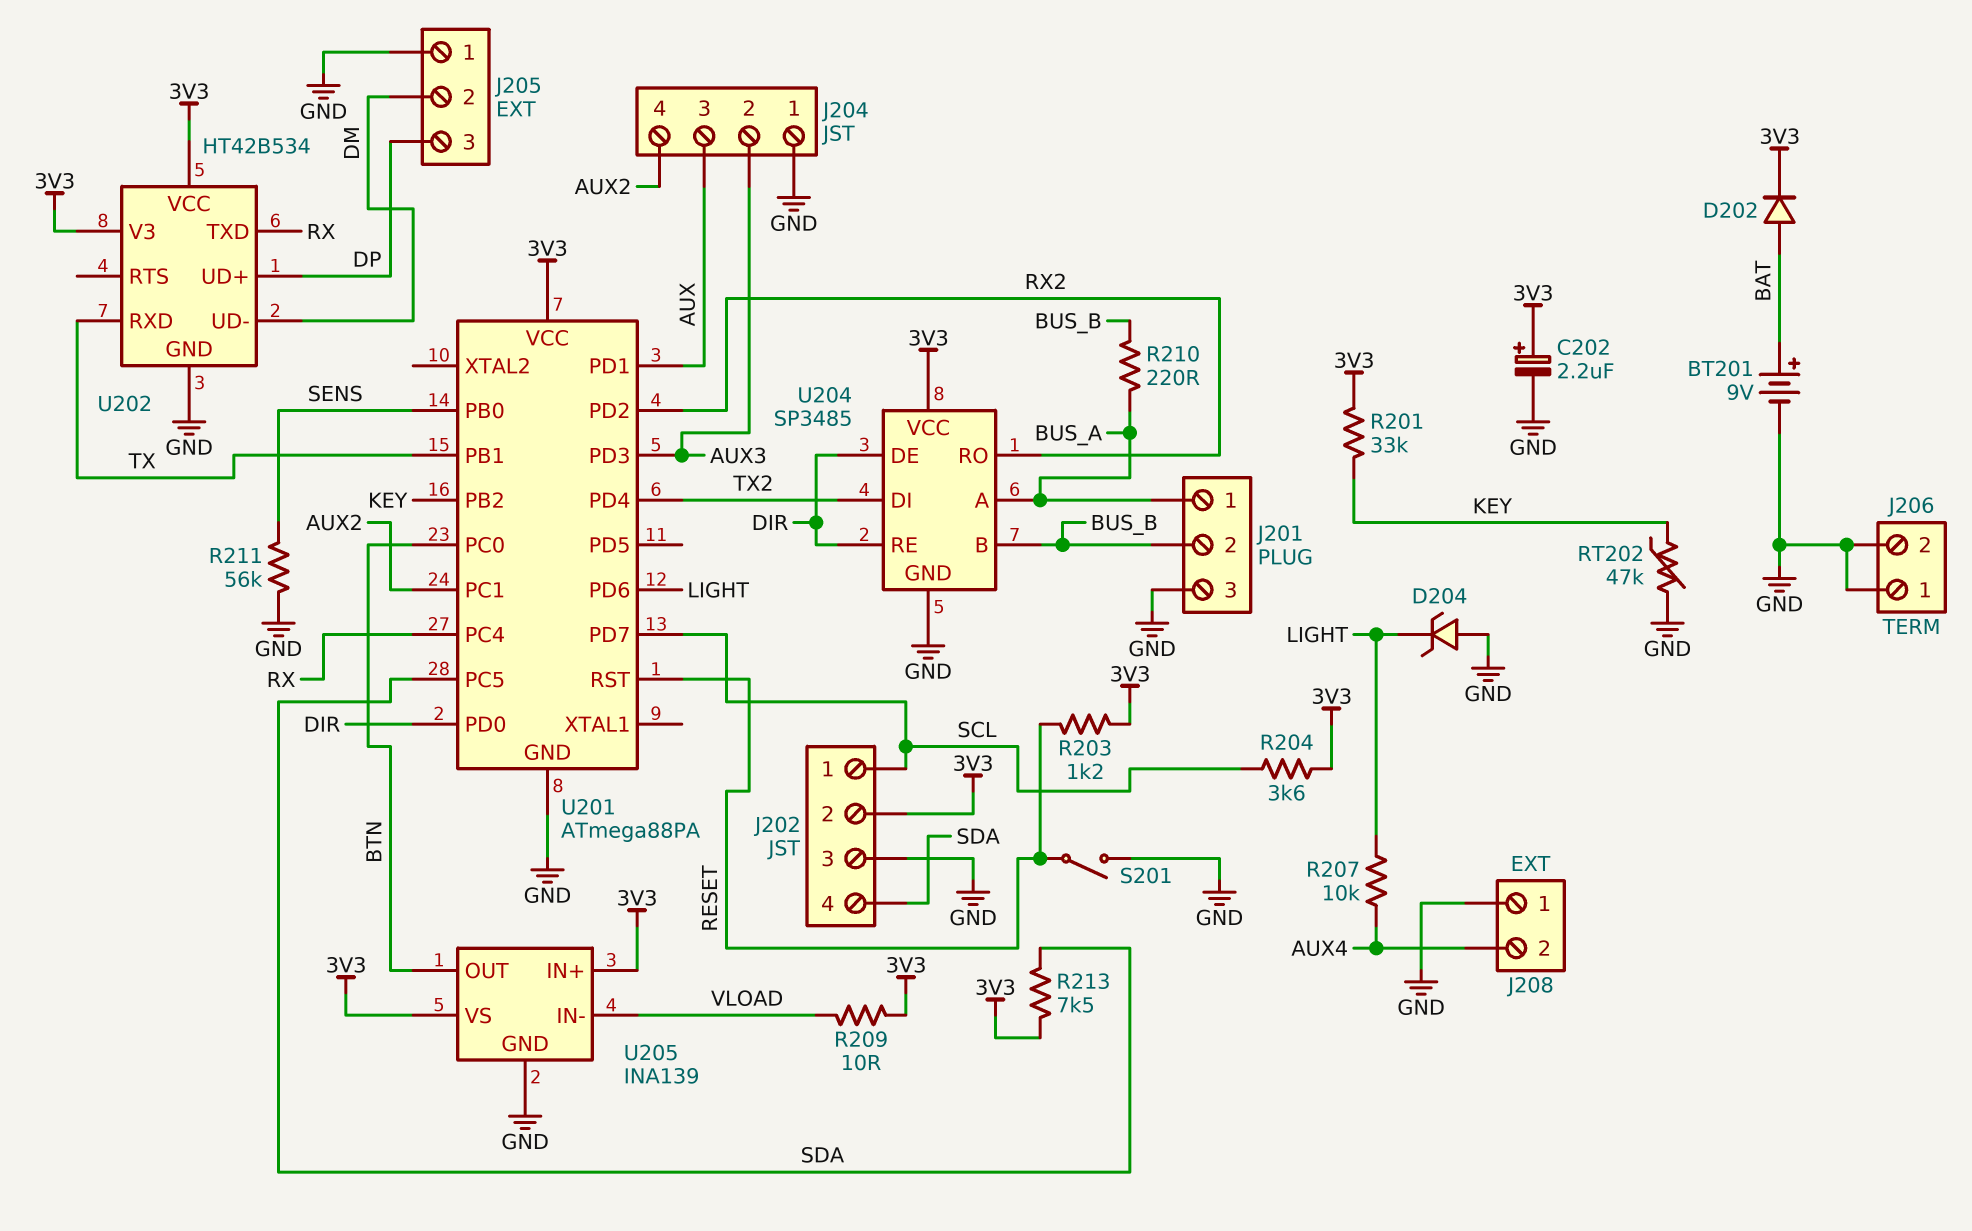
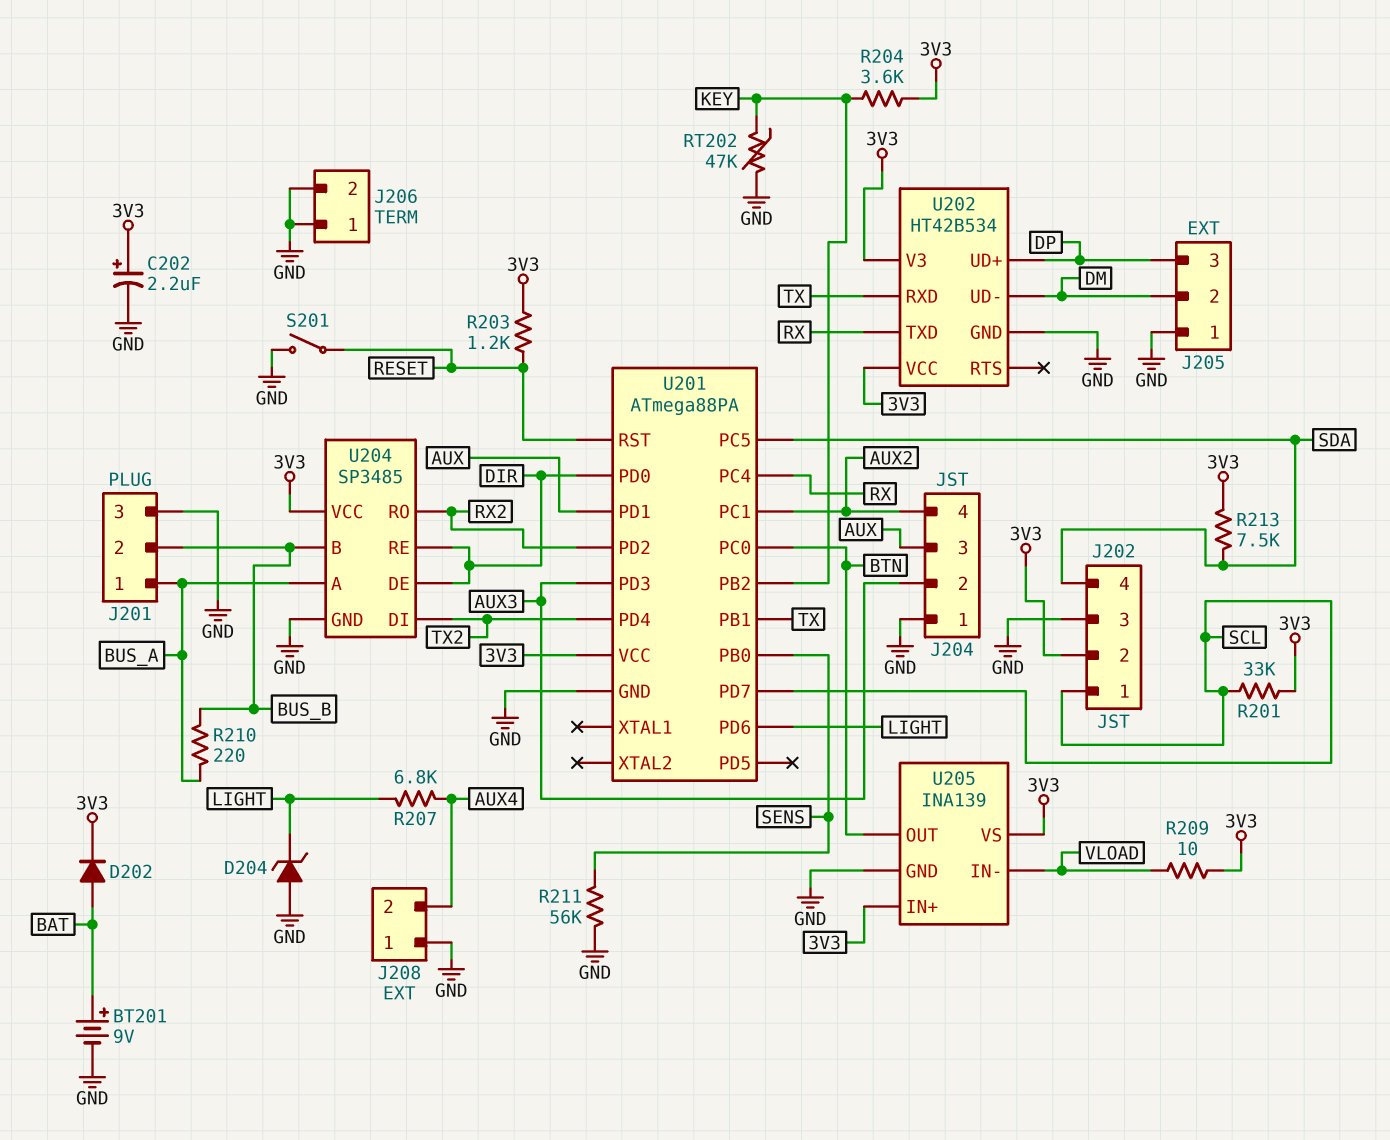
R201: 33k (3V3, KEY) -> 33k (3V3, SCL)
R204: 3.6k (3V3, SCL) -> 3.6k (3V3, KEY)
R207: 10k (AUX4, LIGHT) -> 6.8k (AUX4, LIGHT)

